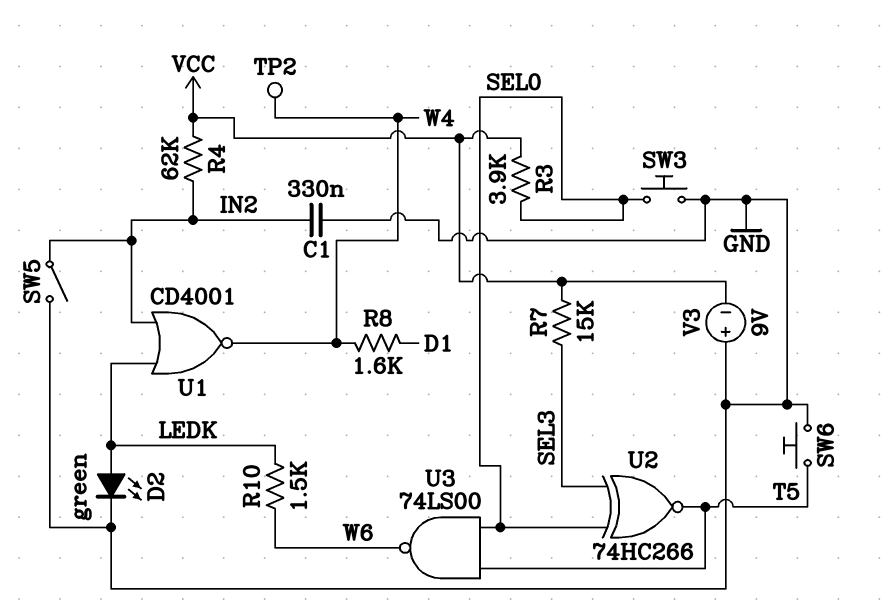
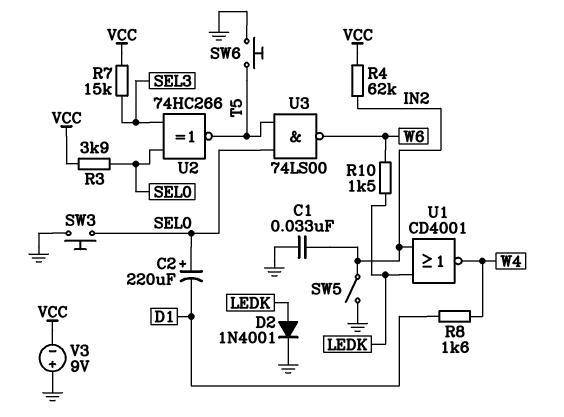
C1: 330nF (GND, IN2) -> 33nF (GND, IN2)
C2: none -> 220uF (plus SEL0, minus D1)
D2: LED green (A LEDK, K GND) -> diode 1N4001 (A LEDK, K GND)
TP2: test point (W4) -> none

